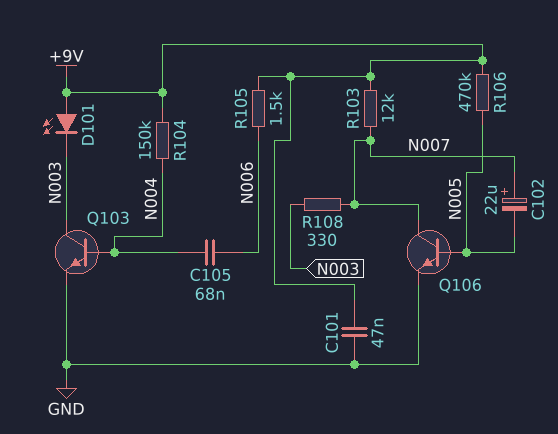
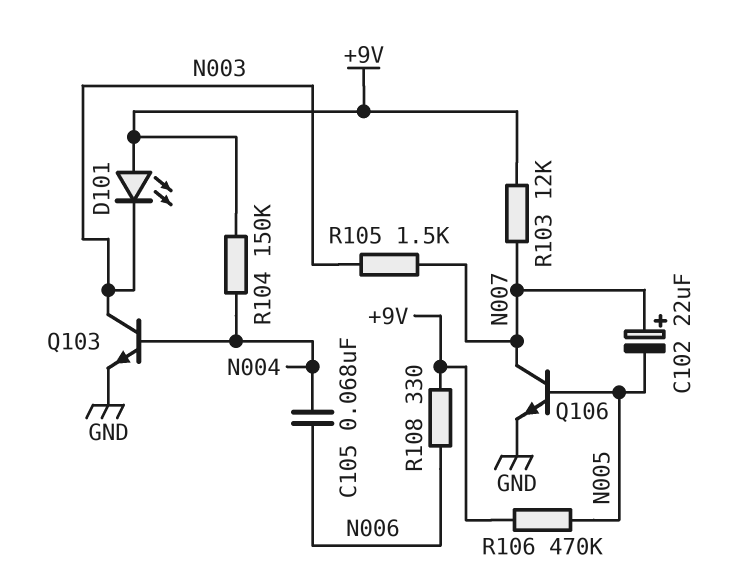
C101: 47nF (+9V, GND) -> none
R105: 1.5k (+9V, N006) -> 1.5k (N003, N007)
R108: 330 (N003, N007) -> 330 (+9V, N006)

